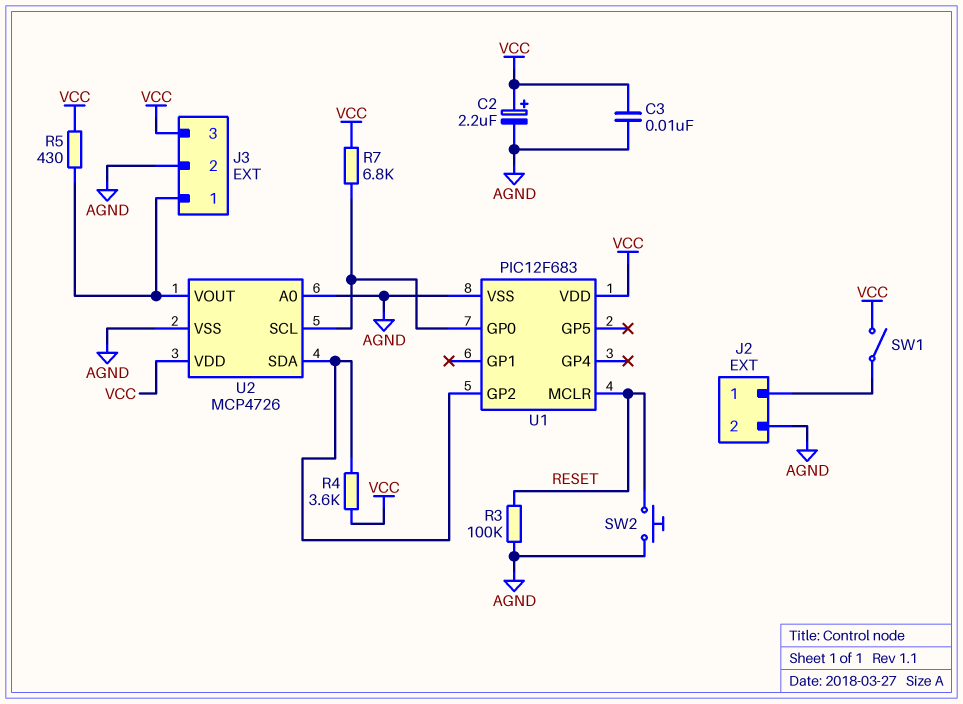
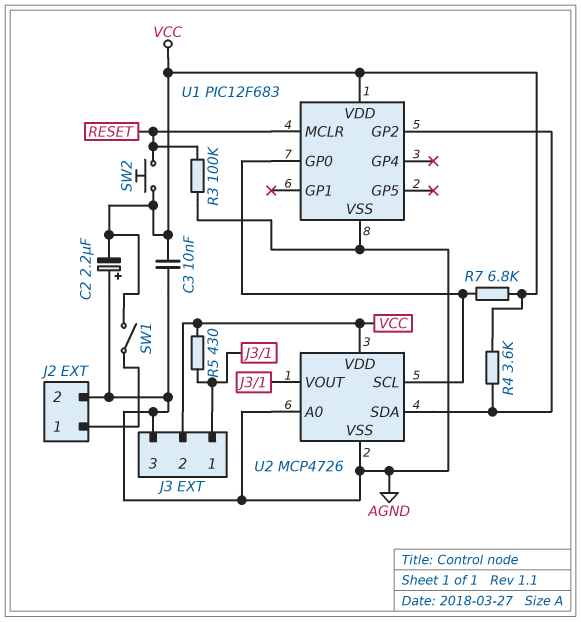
C2: 2.2uF (plus VCC, minus AGND) -> 2.2uF (plus AGND, minus VCC)
J3 pin 2: AGND -> VCC
J3 pin 3: VCC -> AGND
SW2: button (AGND, RESET) -> button (RESET, VCC)

